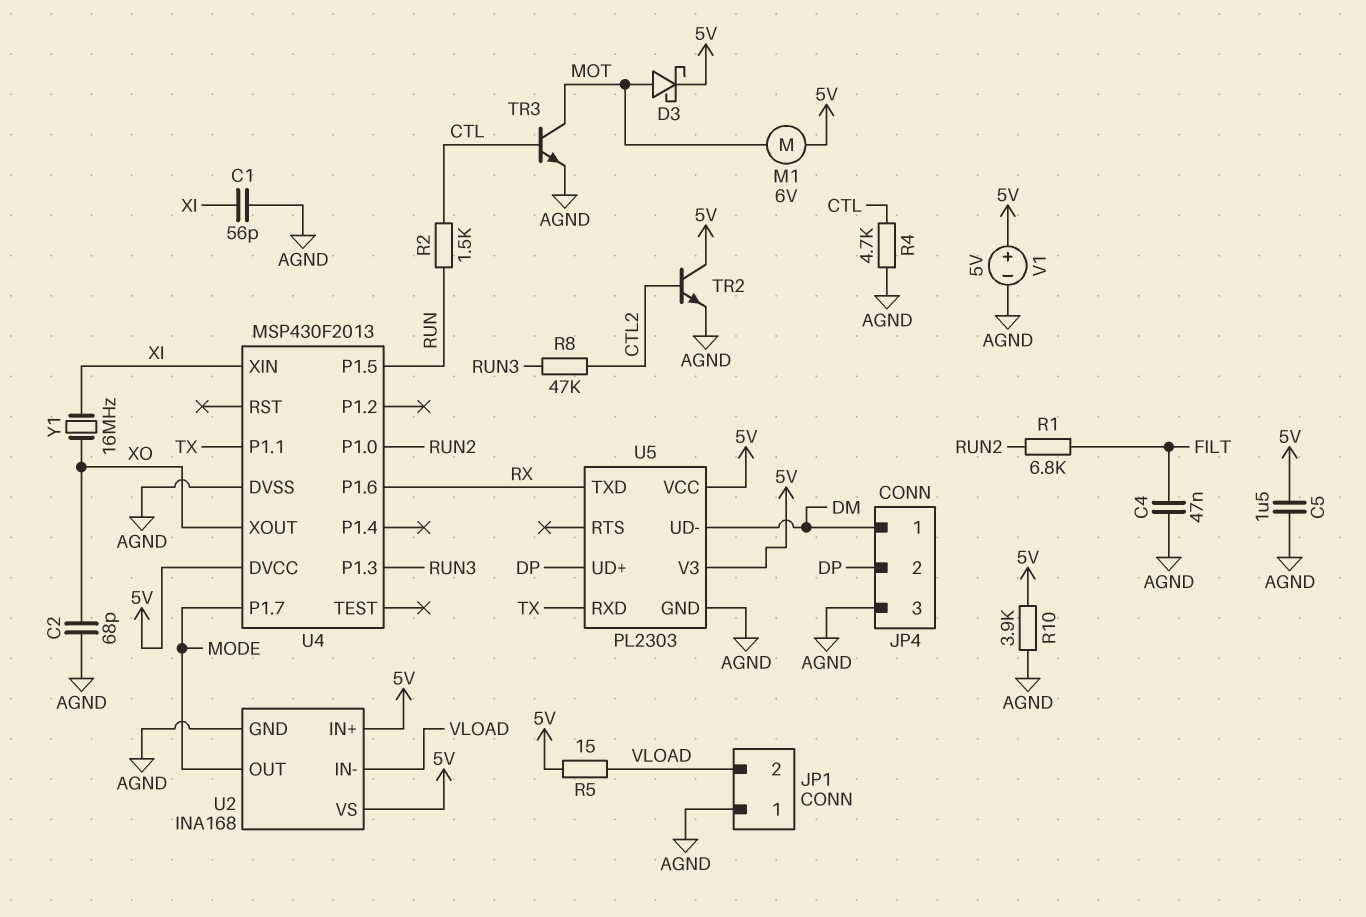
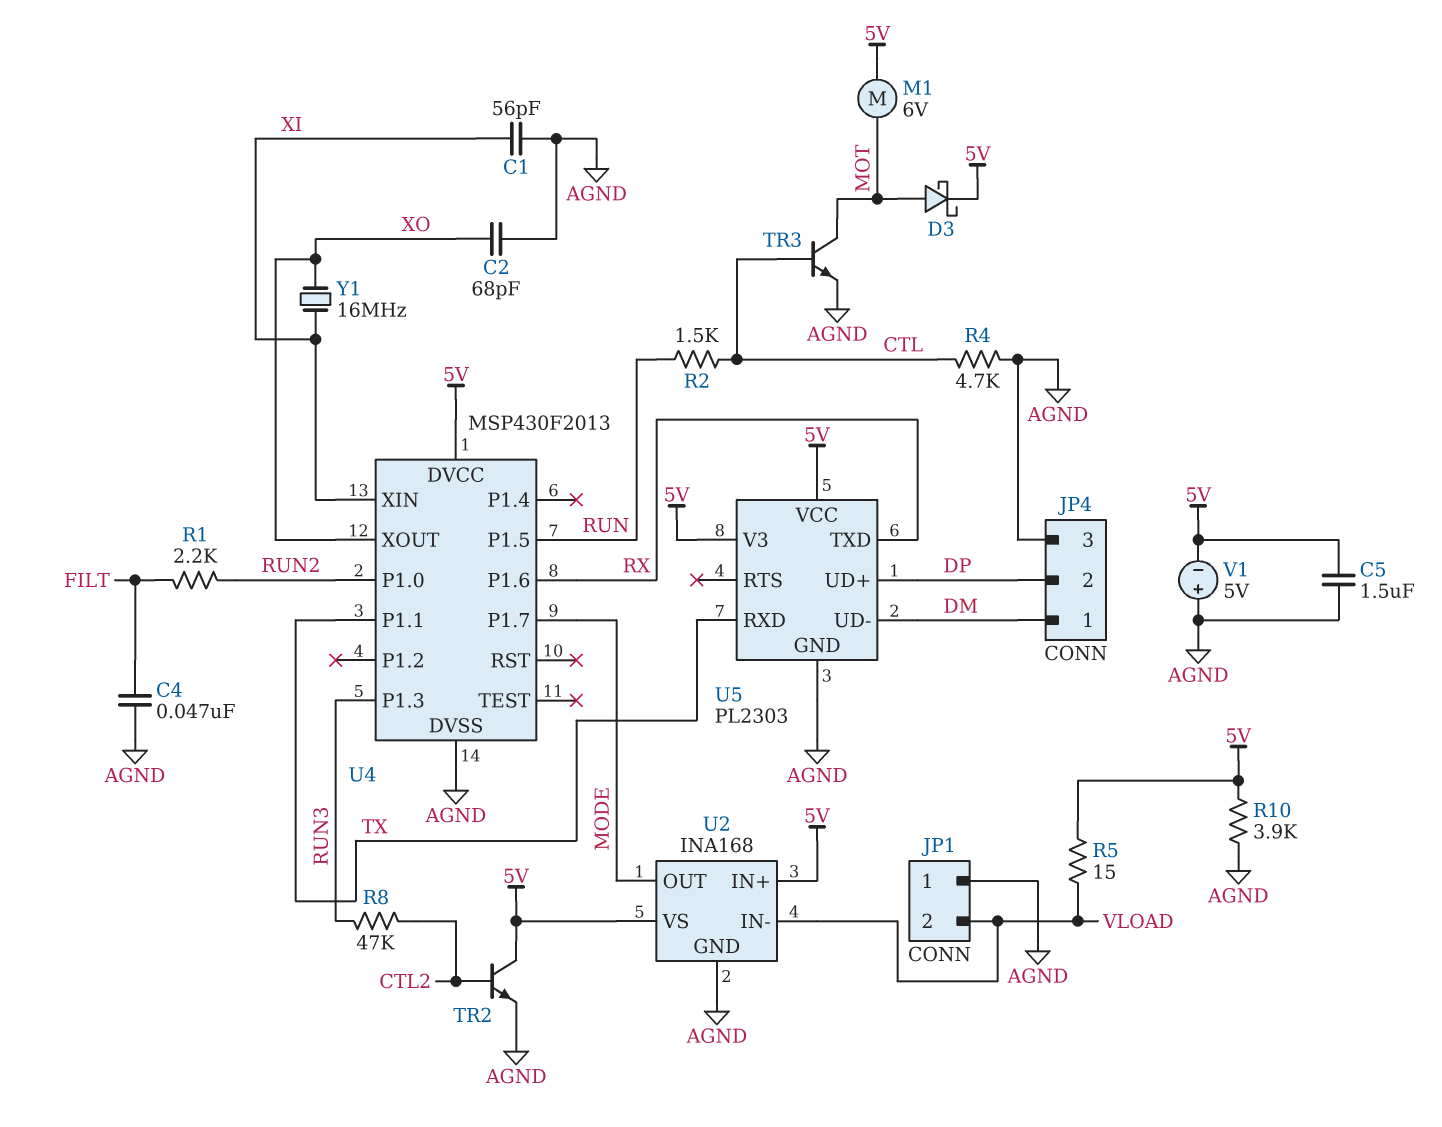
R1: 6.8k (FILT, RUN2) -> 2.2k (FILT, RUN2)
V1: 5V (plus 5V, minus AGND) -> 5V (plus AGND, minus 5V)

